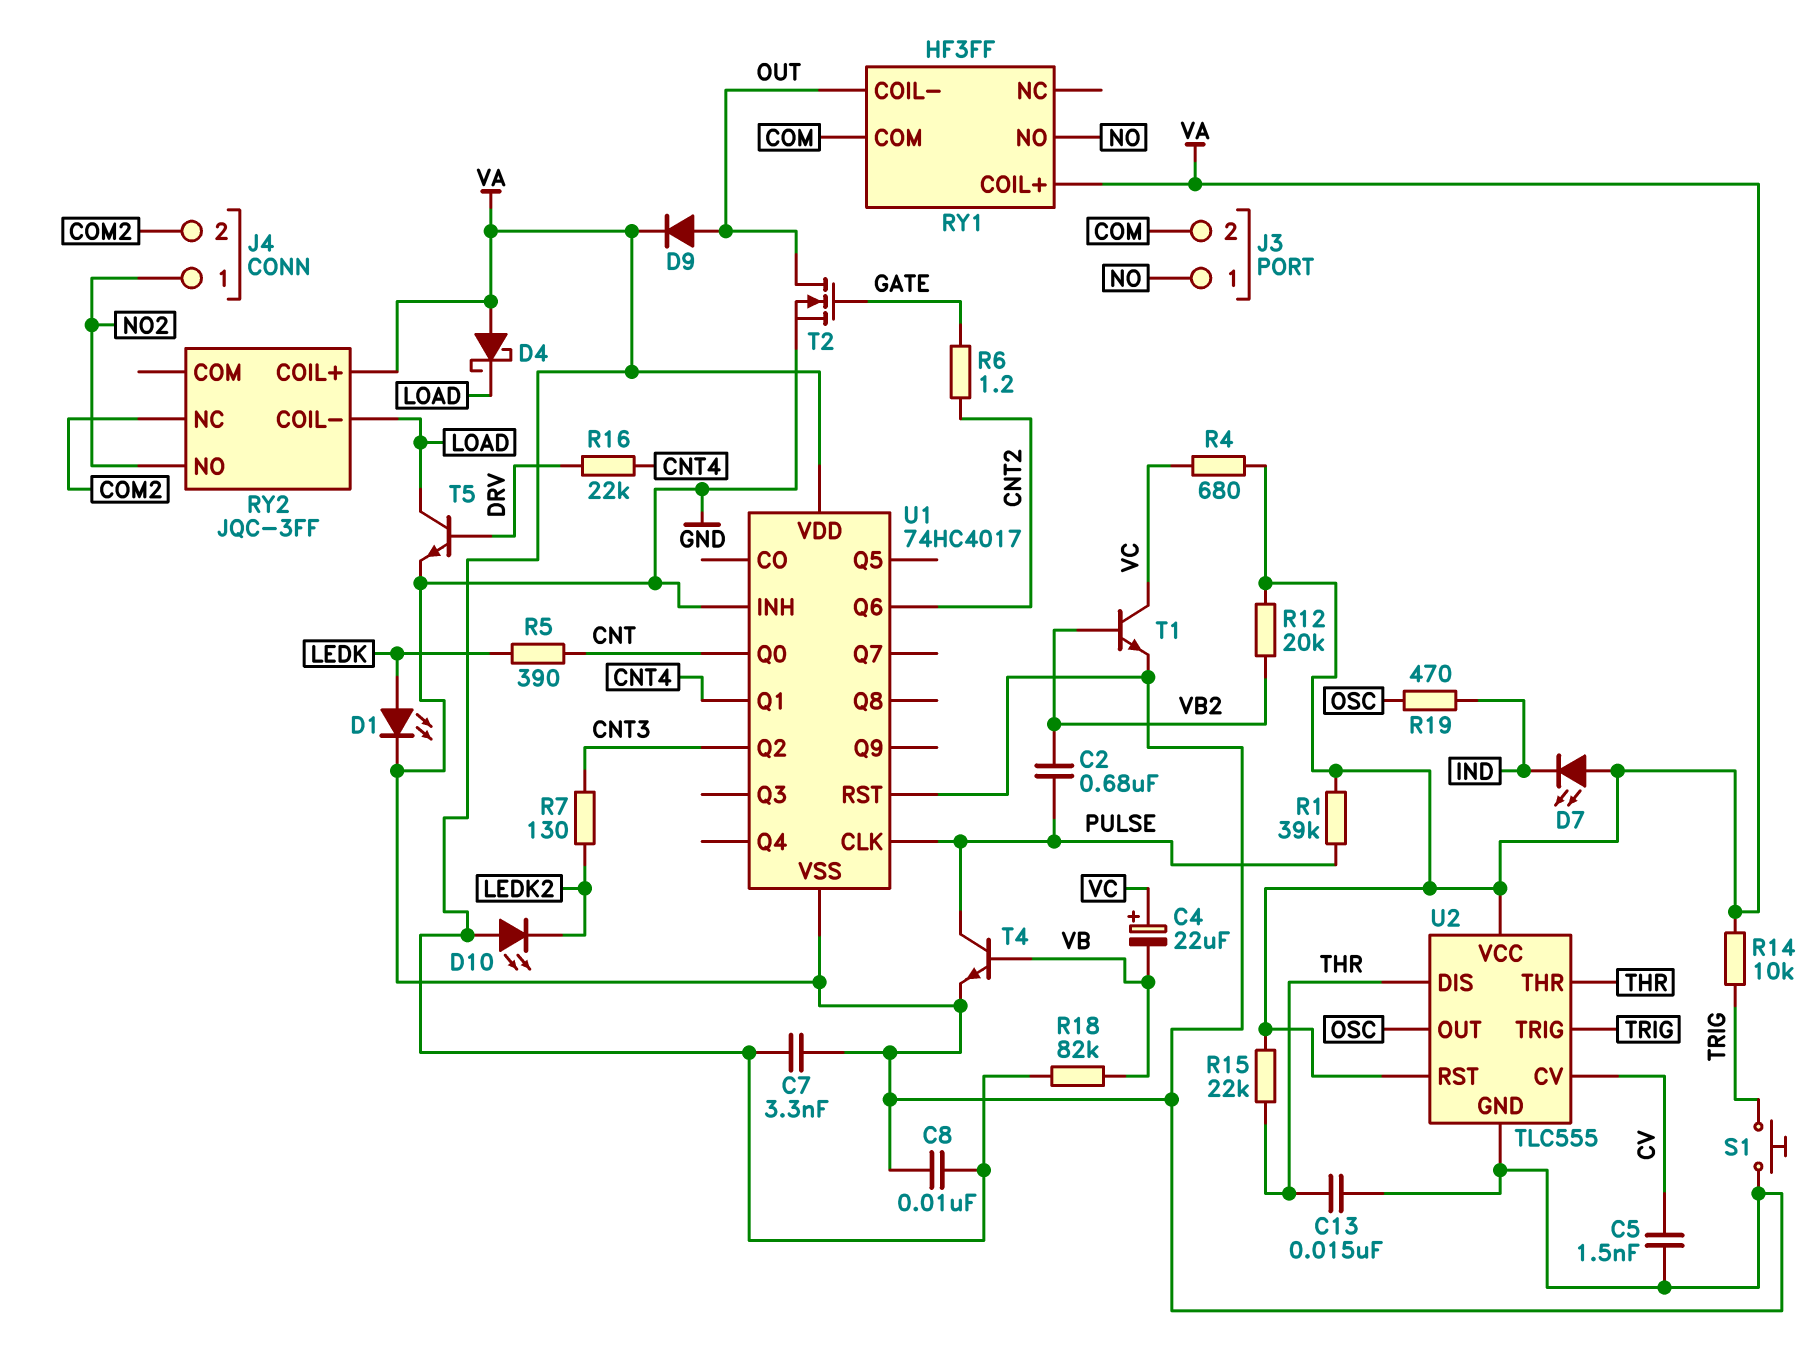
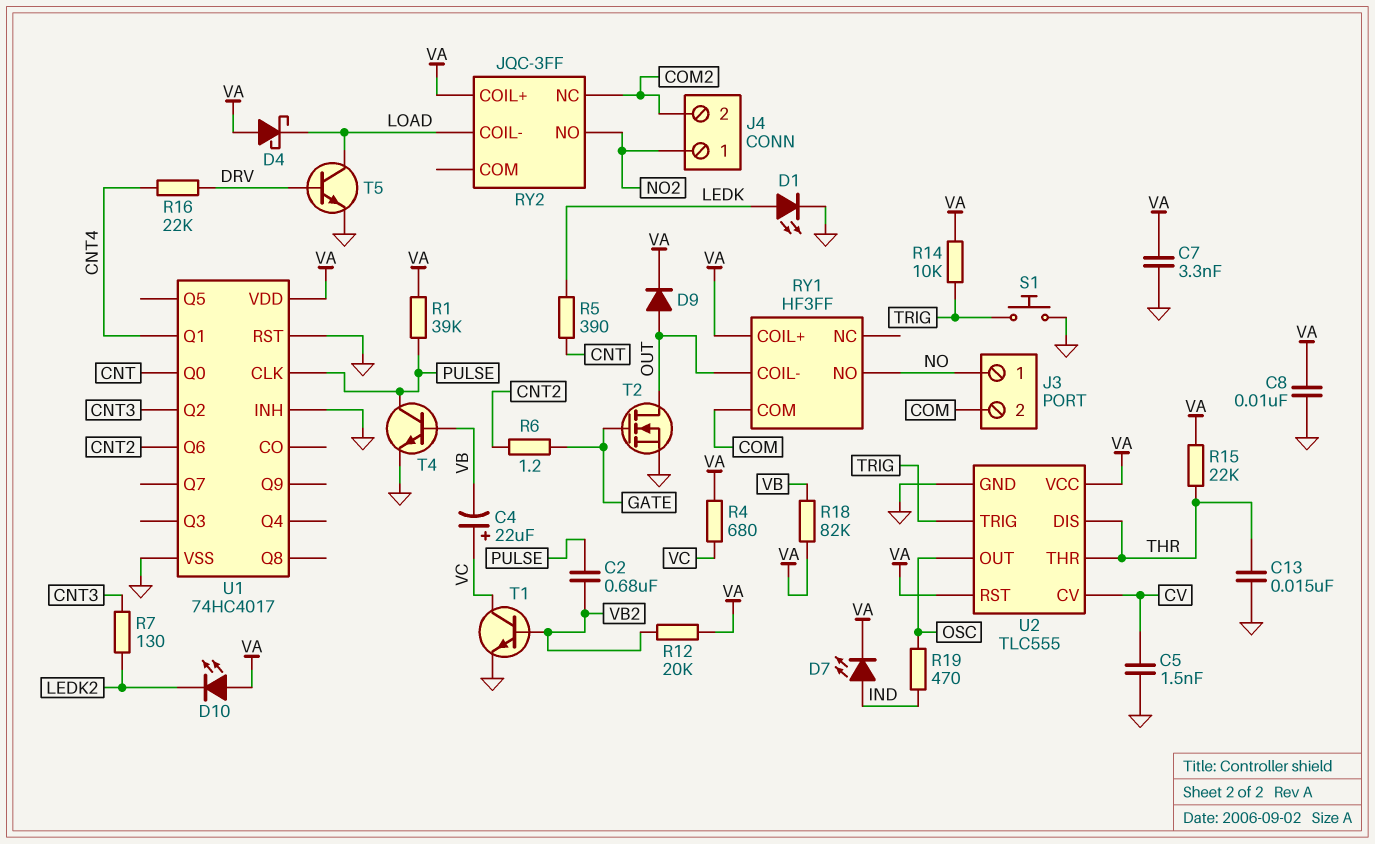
D7: LED (A VA, K IND) -> LED (A IND, K VA)

